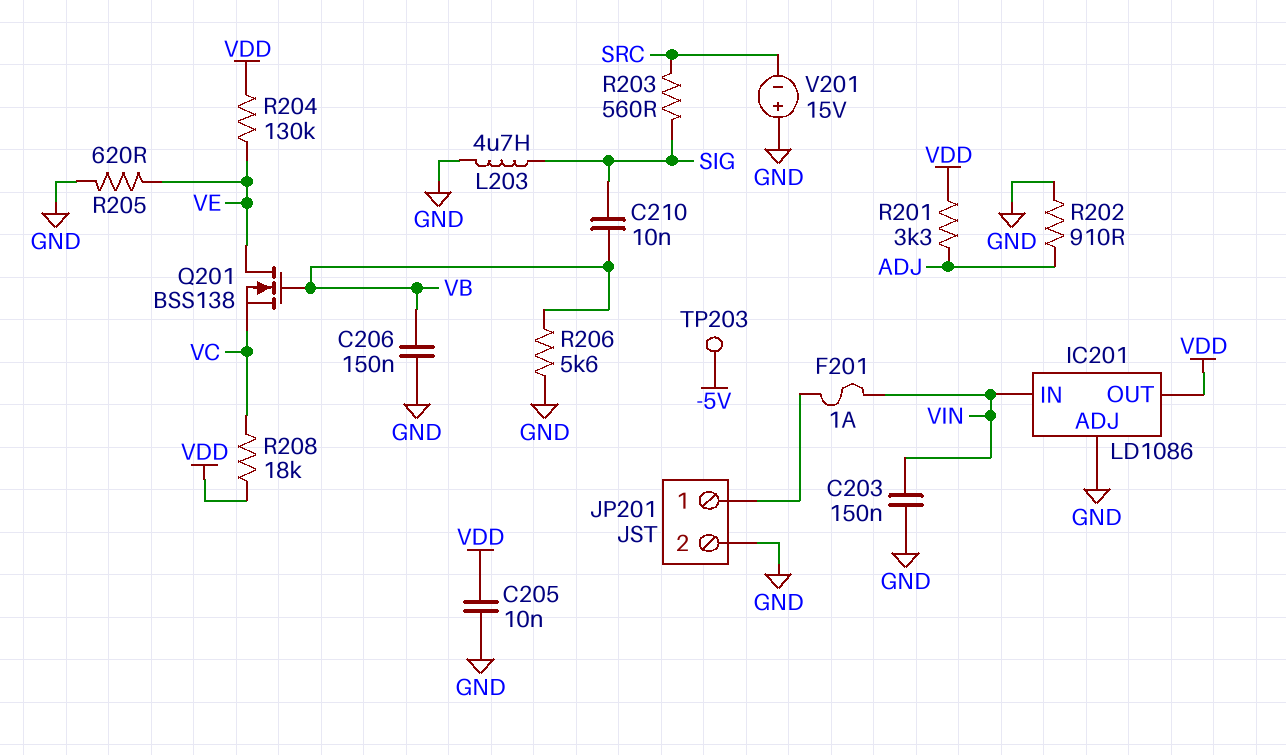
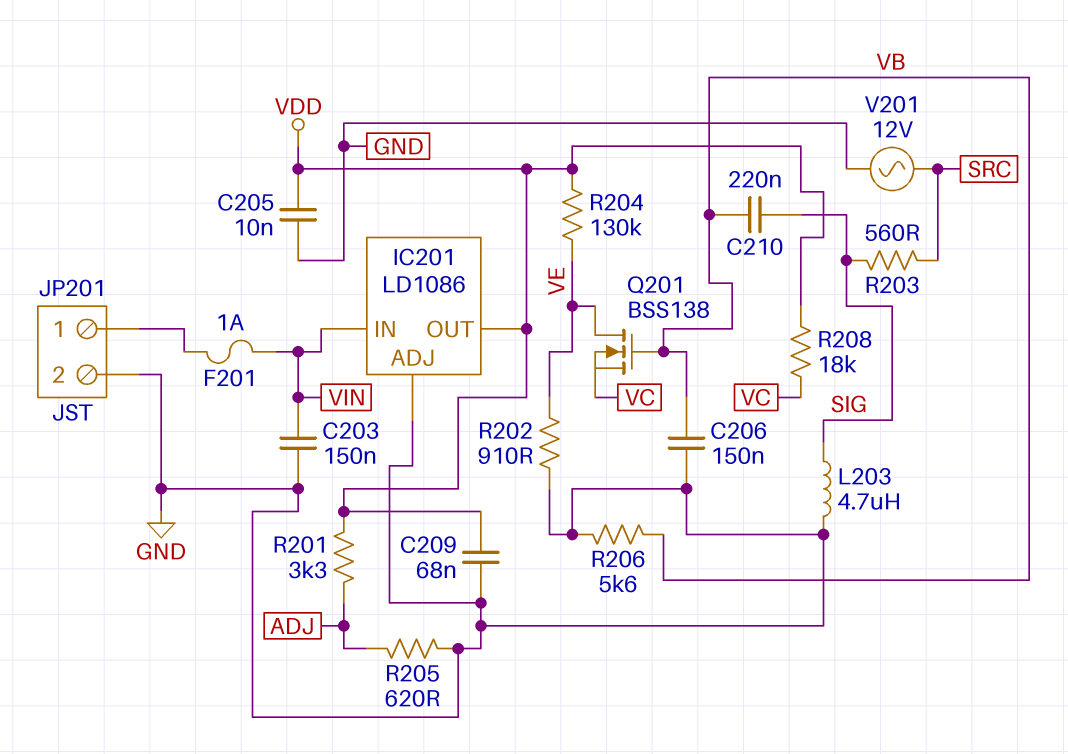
C209: none -> 68nF (GND, VDD)
C210: 10nF (SIG, VB) -> 220nF (SIG, VB)
R202: 910 (ADJ, GND) -> 910 (GND, VE)
R205: 620 (GND, VE) -> 620 (ADJ, GND)
TP203: test point (-5V) -> none
V201: 15V (plus GND, minus SRC) -> AC 12V (GND, SRC)

